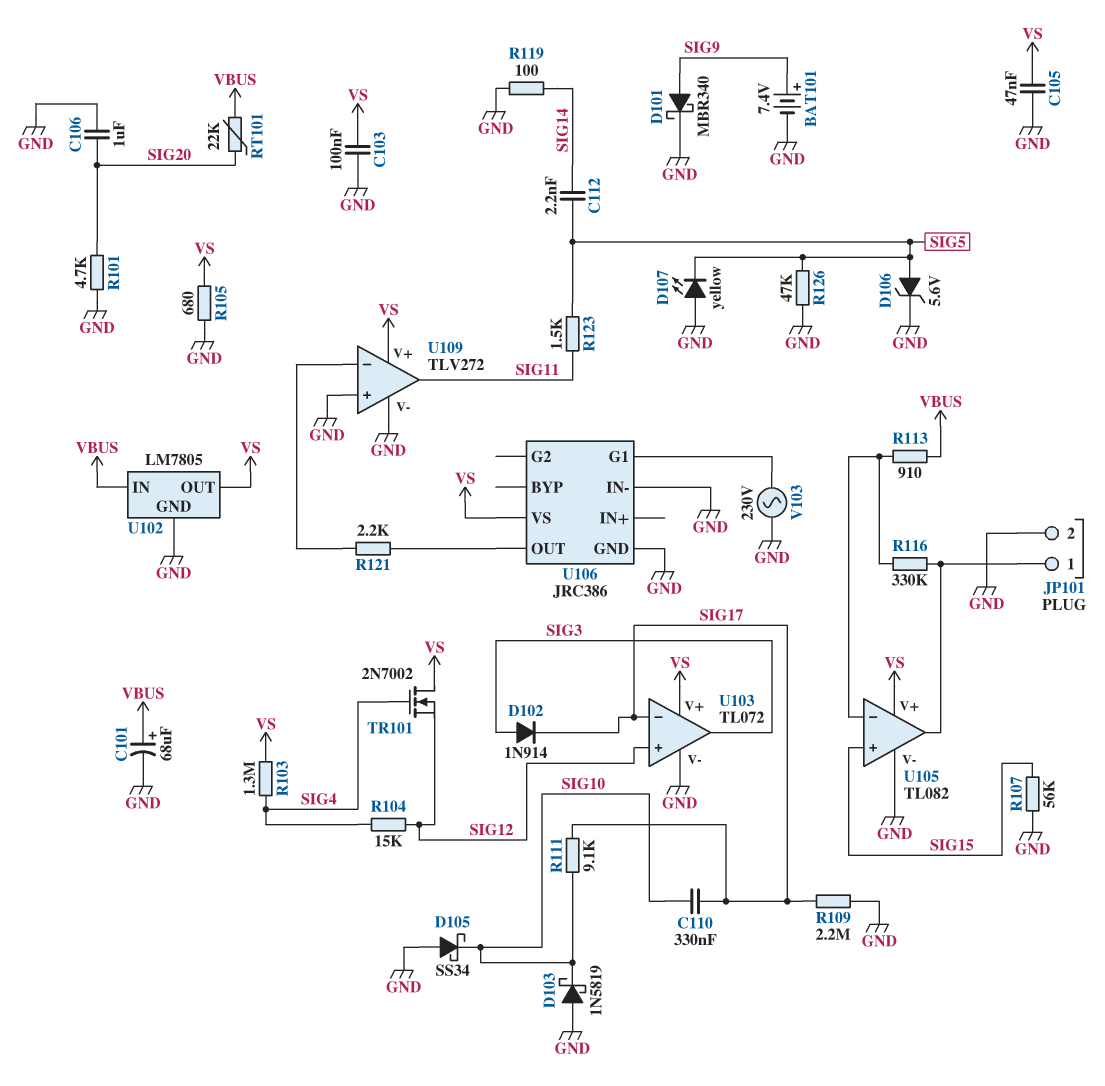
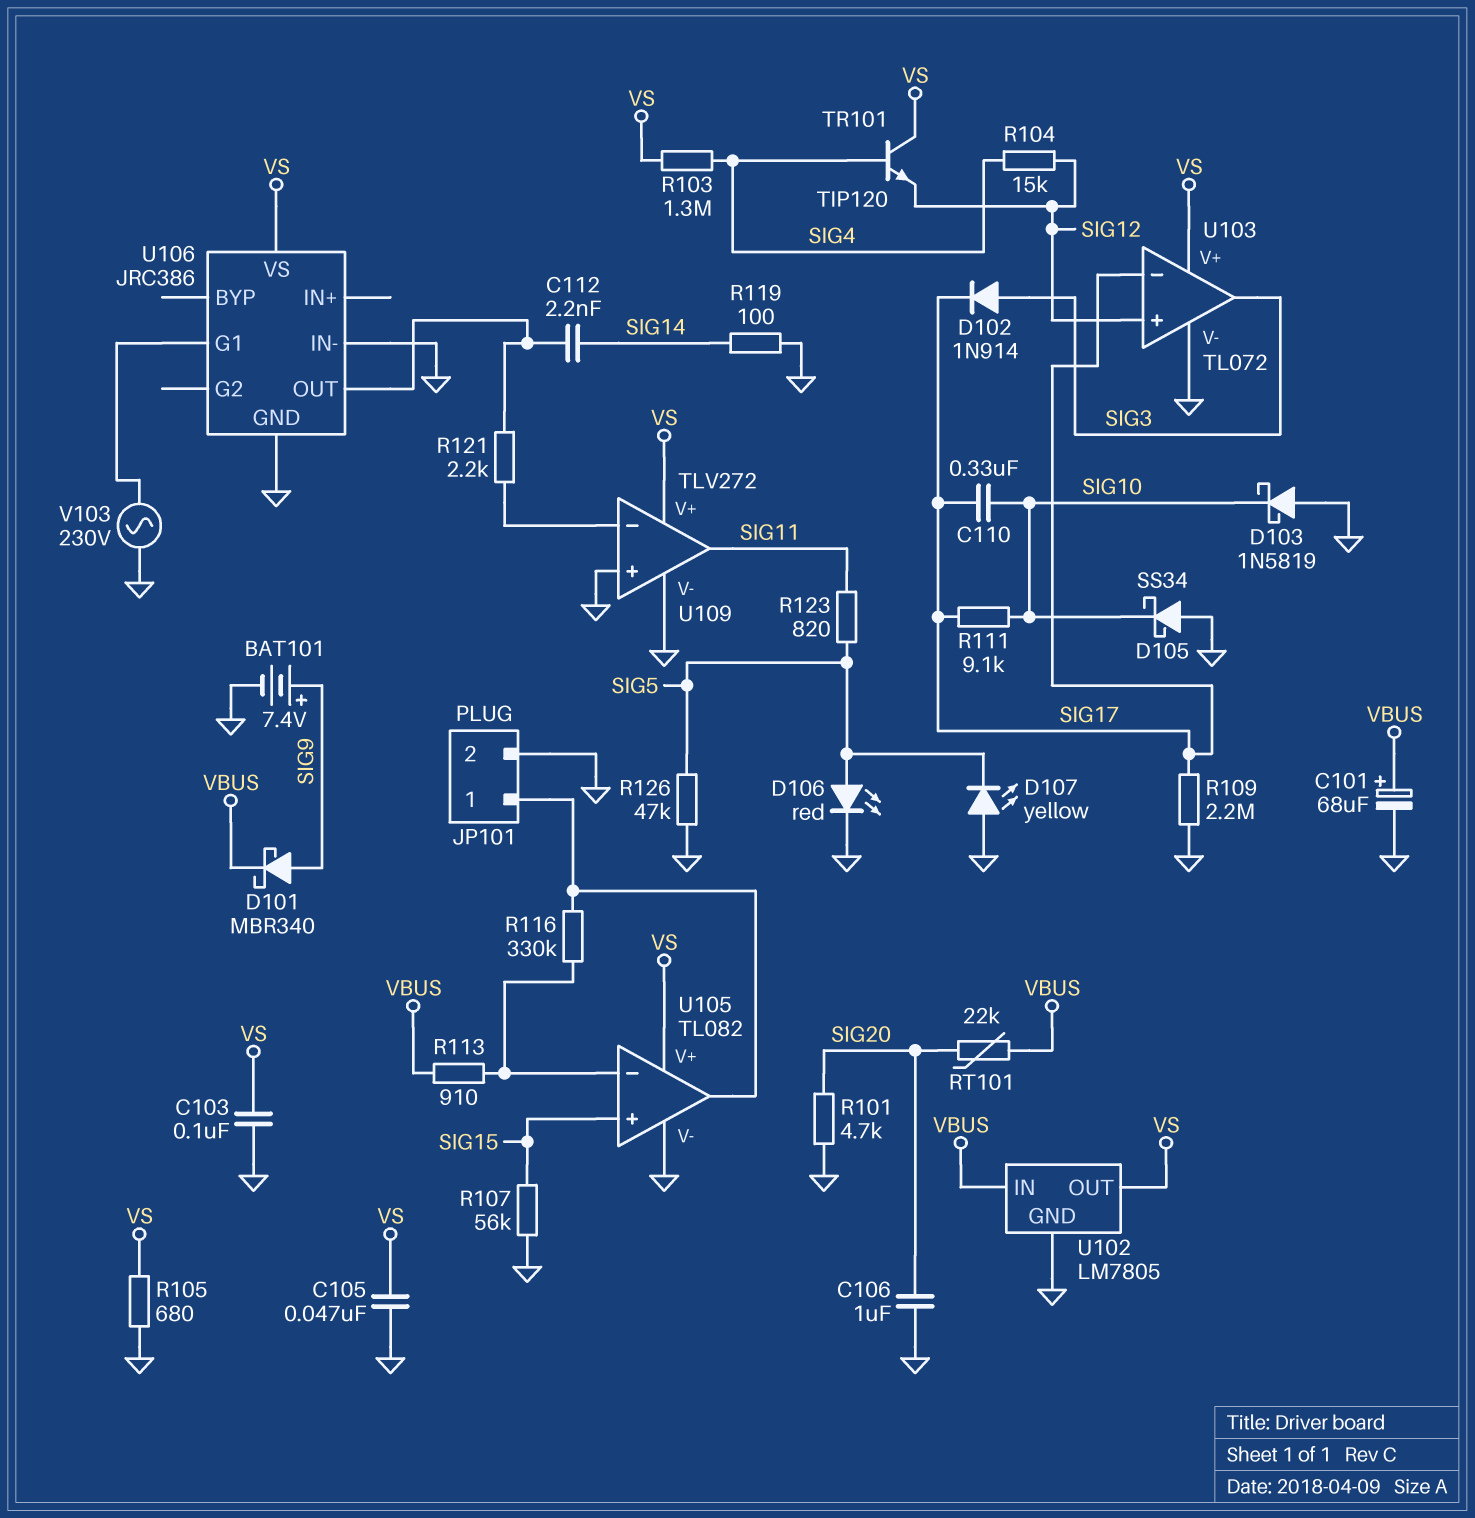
C112: 2.2nF (SIG5, SIG14) -> 2.2nF (SIG14, U106/OUT)
D101: schottky MBR340 (A SIG9, K GND) -> schottky MBR340 (A SIG9, K VBUS)
D106: zener 5.6V (A SIG5, K GND) -> LED red (A SIG5, K GND)
R123: 1.5k (SIG5, SIG11) -> 820 (SIG5, SIG11)
TR101: NMOS 2N7002 (G SIG4, D VS, S SIG12) -> NPN TIP120 (B SIG4, C VS, E SIG12)

